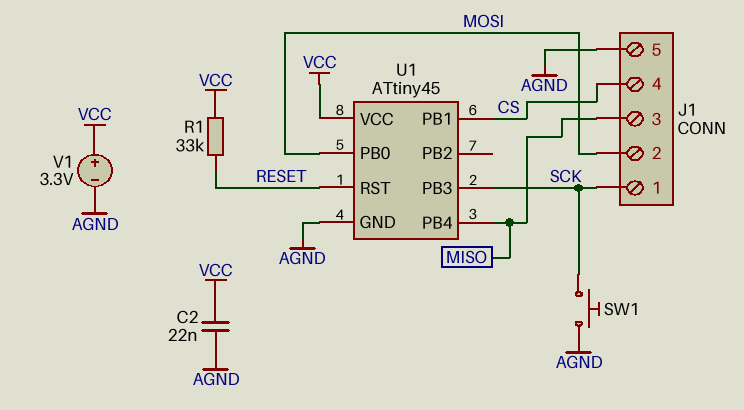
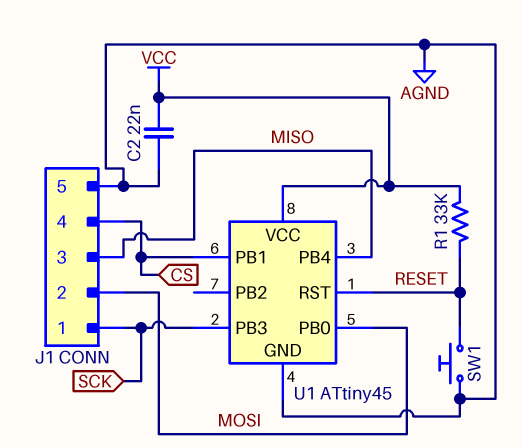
SW1: button (AGND, SCK) -> button (AGND, RESET)
V1: 3.3V (plus VCC, minus AGND) -> none

